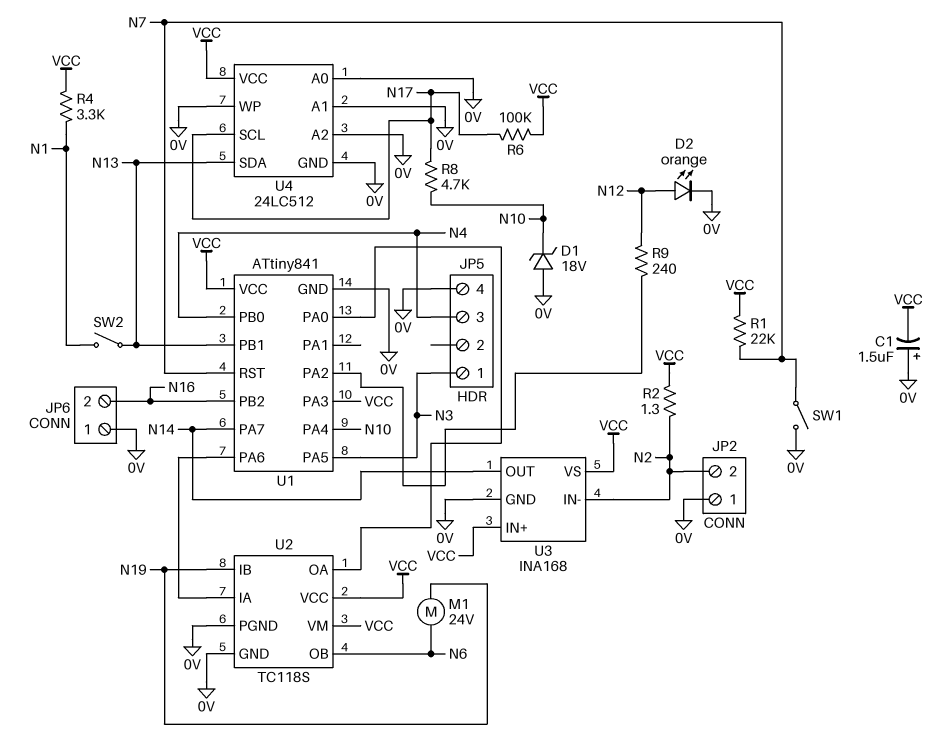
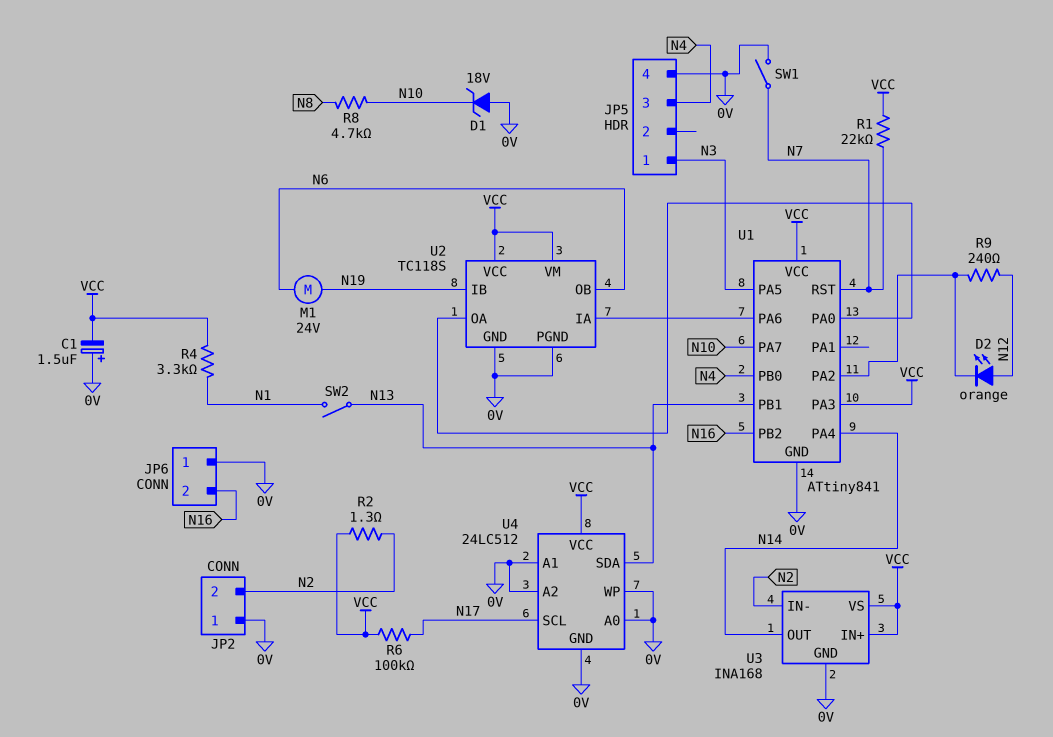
D2: LED orange (A N12, K 0V) -> LED orange (A N12, K U1/PA2)
R8: 4.7k (N10, N17) -> 4.7k (N8, N10)
U1 pin PA4: N10 -> N14
U1 pin PA7: N14 -> N10

